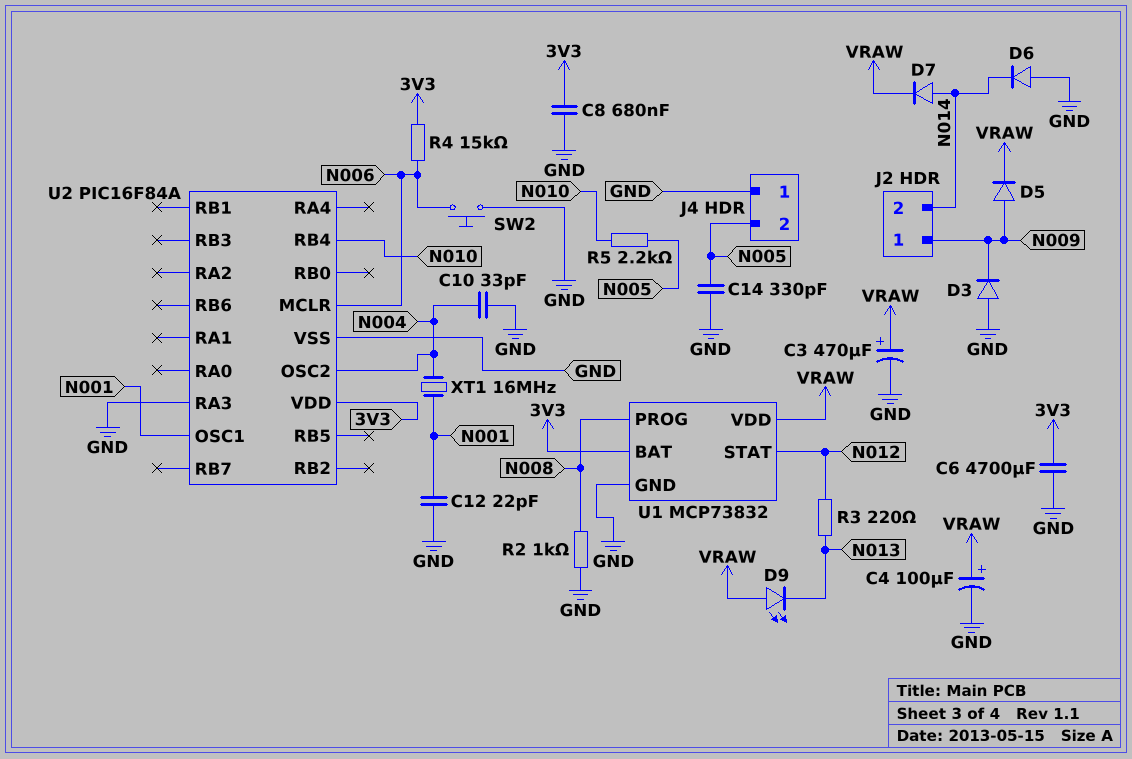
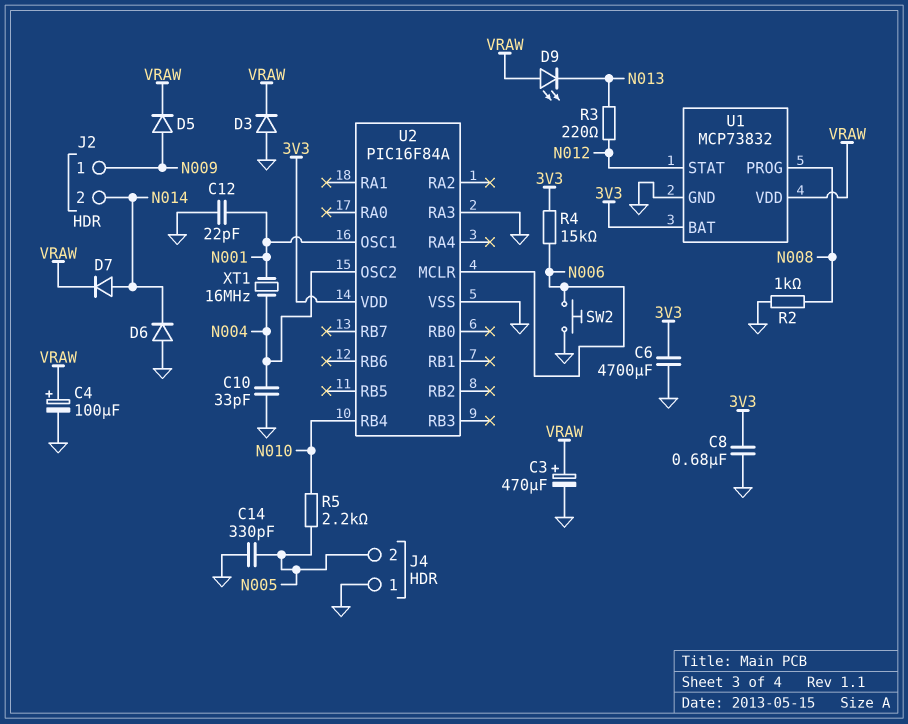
D3: diode (A GND, K N009) -> diode (A GND, K VRAW)

